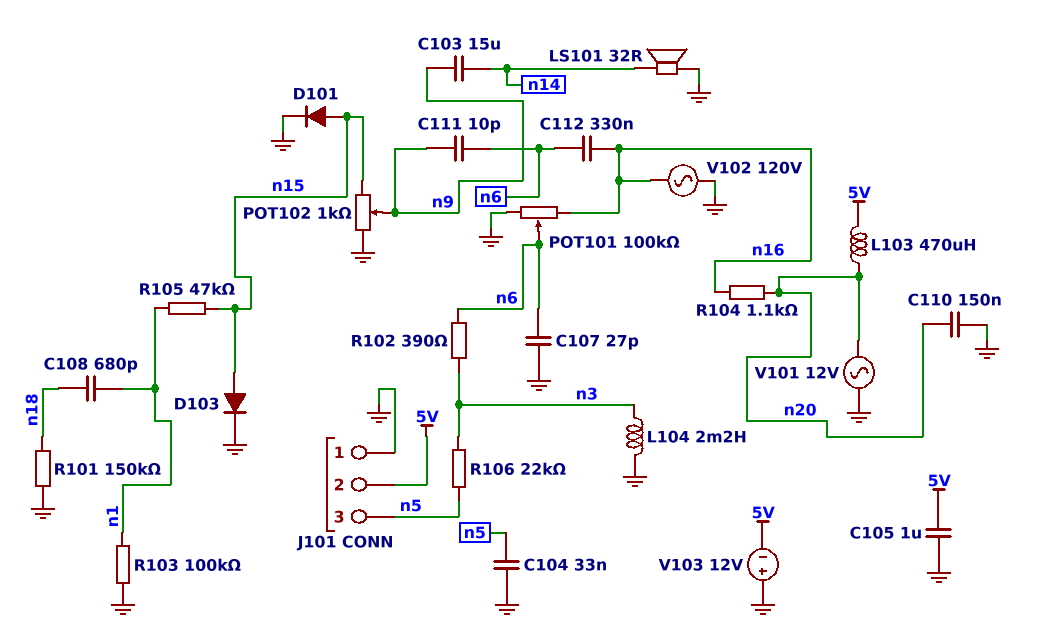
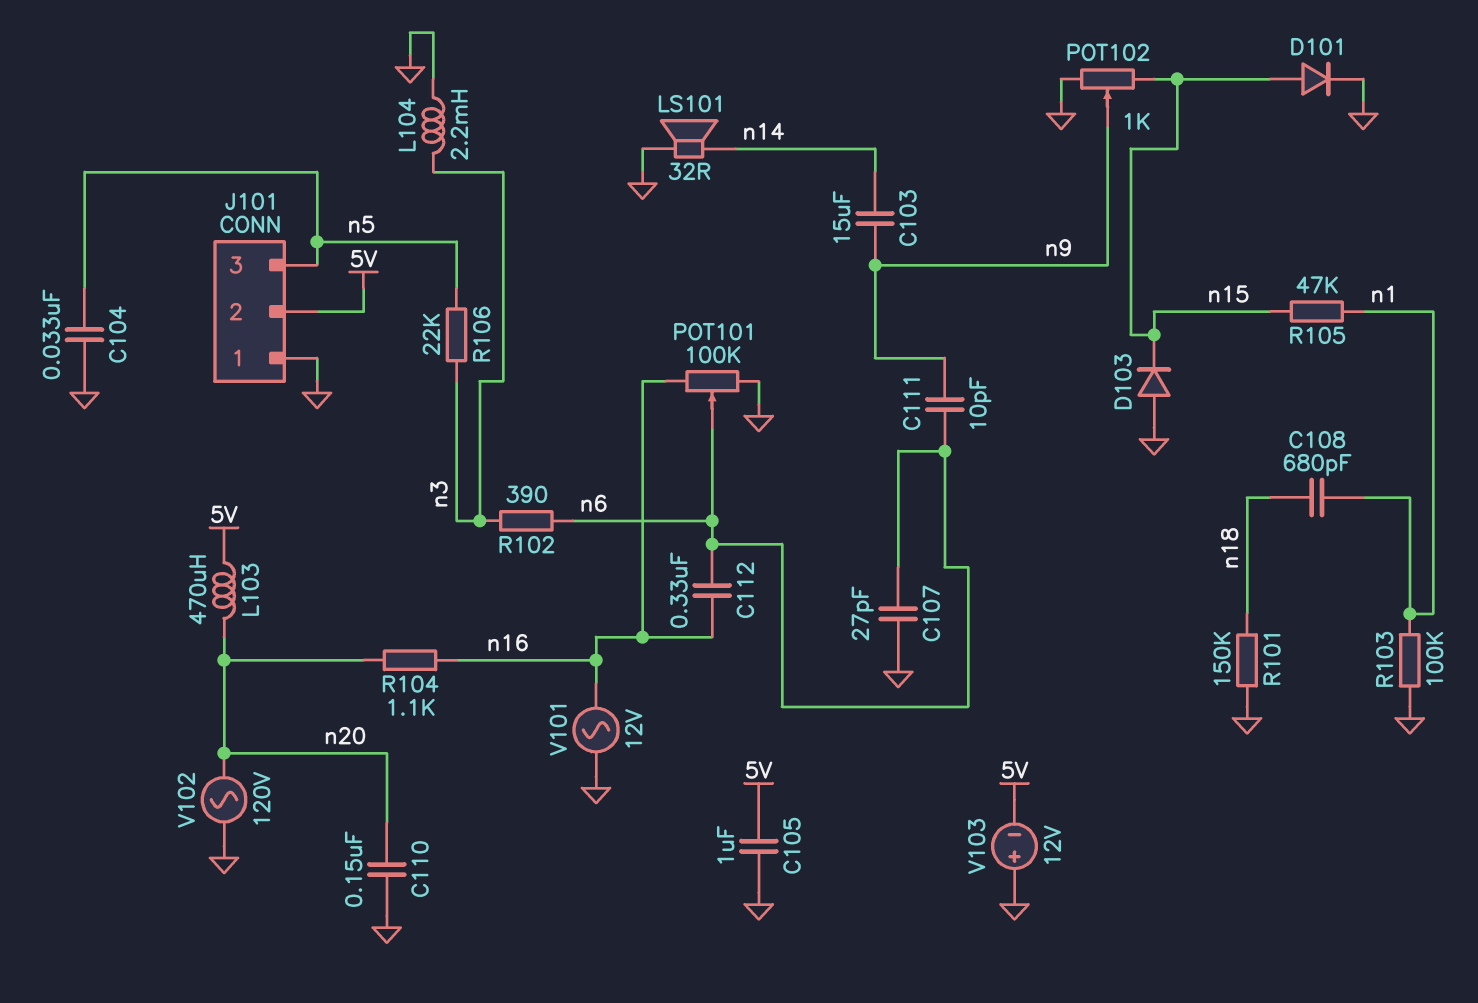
D103: diode (A n15, K GND) -> diode (A GND, K n15)
V101: AC 12V (GND, n20) -> AC 12V (GND, n16)
V102: AC 120V (GND, n16) -> AC 120V (GND, n20)

